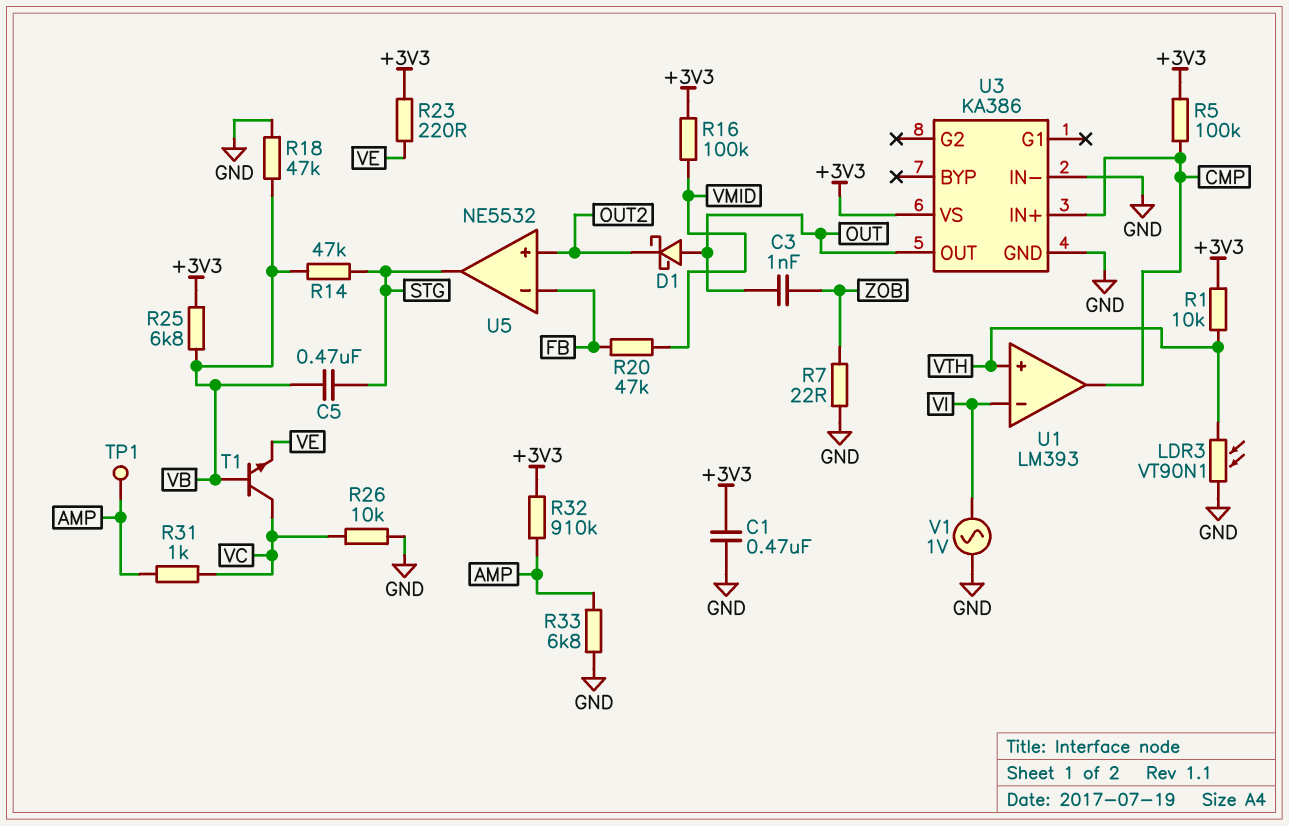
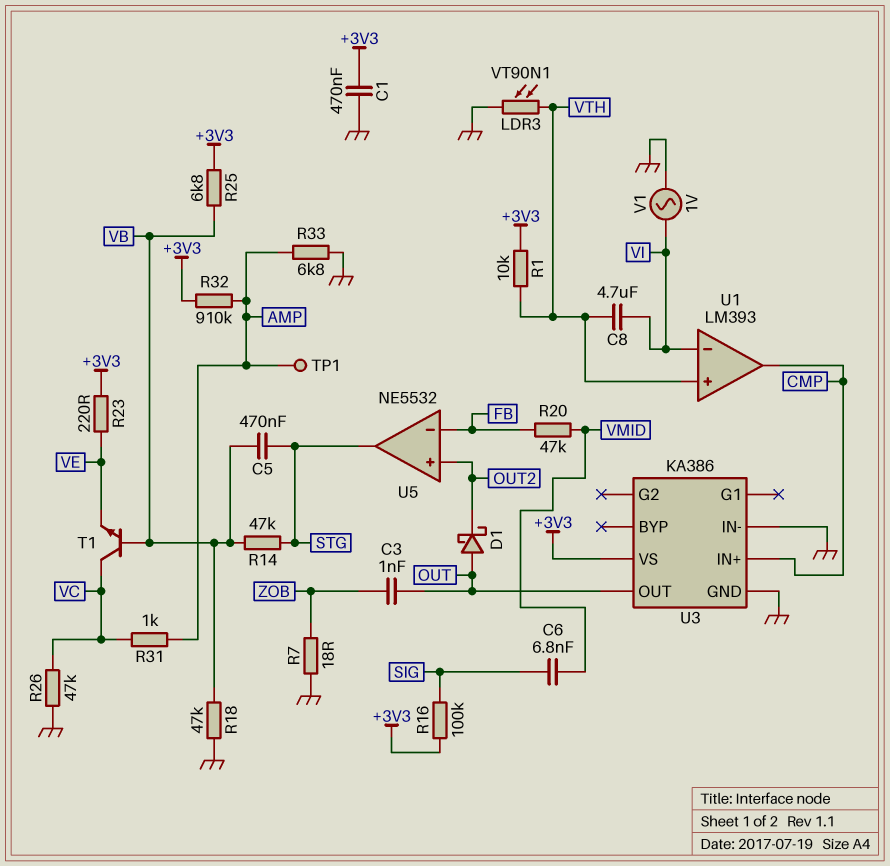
C6: none -> 6.8nF (SIG, VMID)
C8: none -> 4.7uF (VI, VTH)
R5: 100k (+3V3, CMP) -> none
R7: 22 (GND, ZOB) -> 18 (GND, ZOB)
R16: 100k (+3V3, VMID) -> 100k (+3V3, SIG)
R26: 10k (GND, VC) -> 47k (GND, VC)

